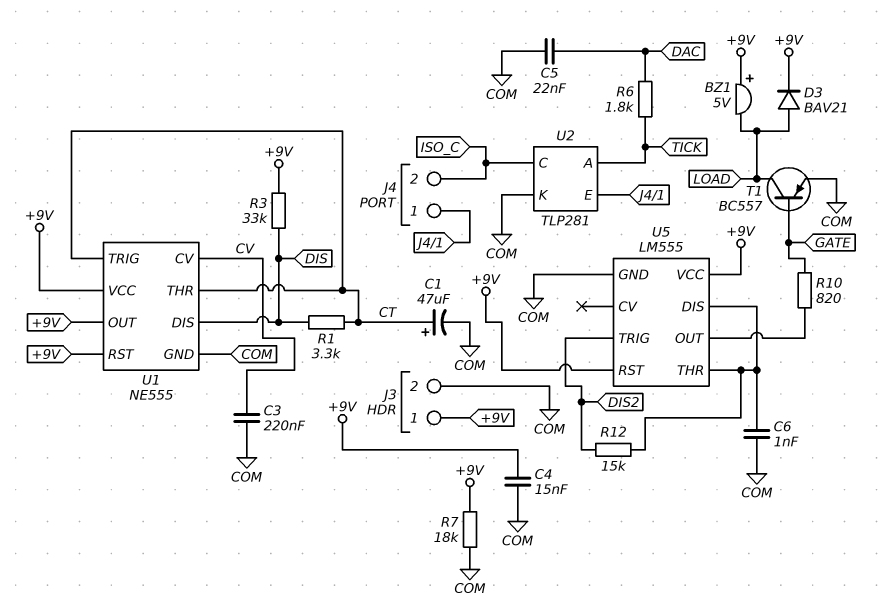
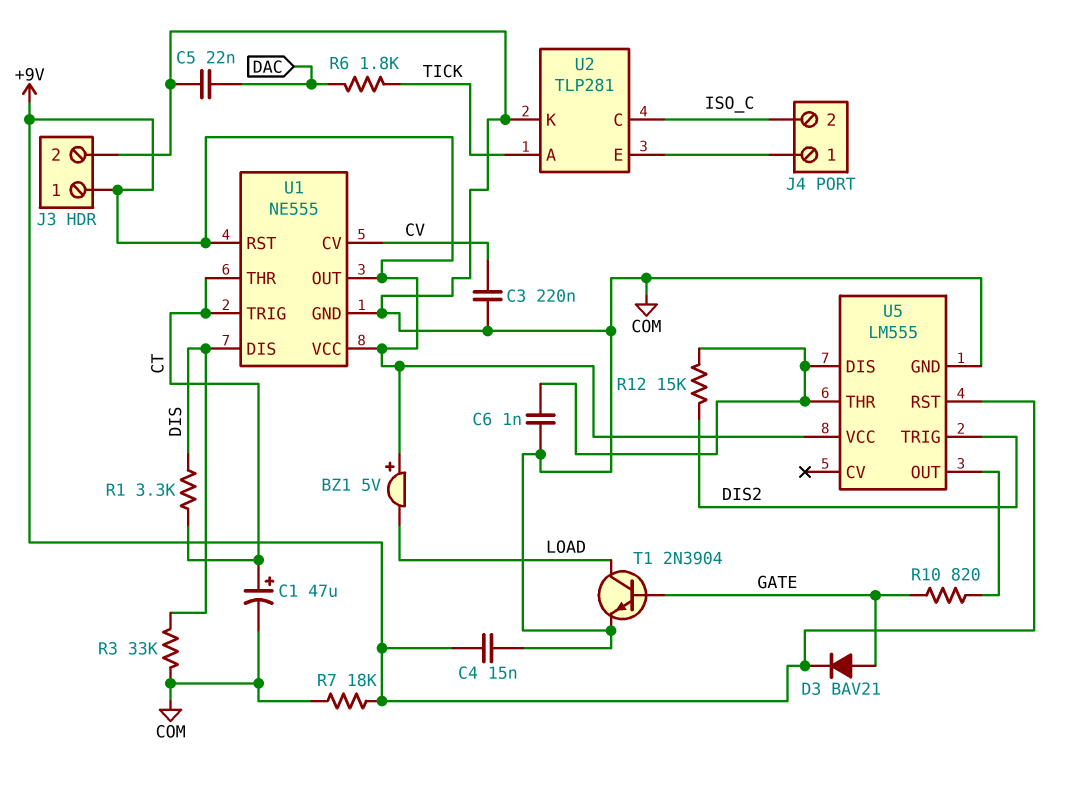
D3: diode BAV21 (A LOAD, K +9V) -> diode BAV21 (A GATE, K +9V)
R3: 33k (+9V, DIS) -> 33k (COM, DIS)
T1: PNP BC557 (B GATE, C LOAD, E COM) -> NPN 2N3904 (B GATE, C LOAD, E COM)

